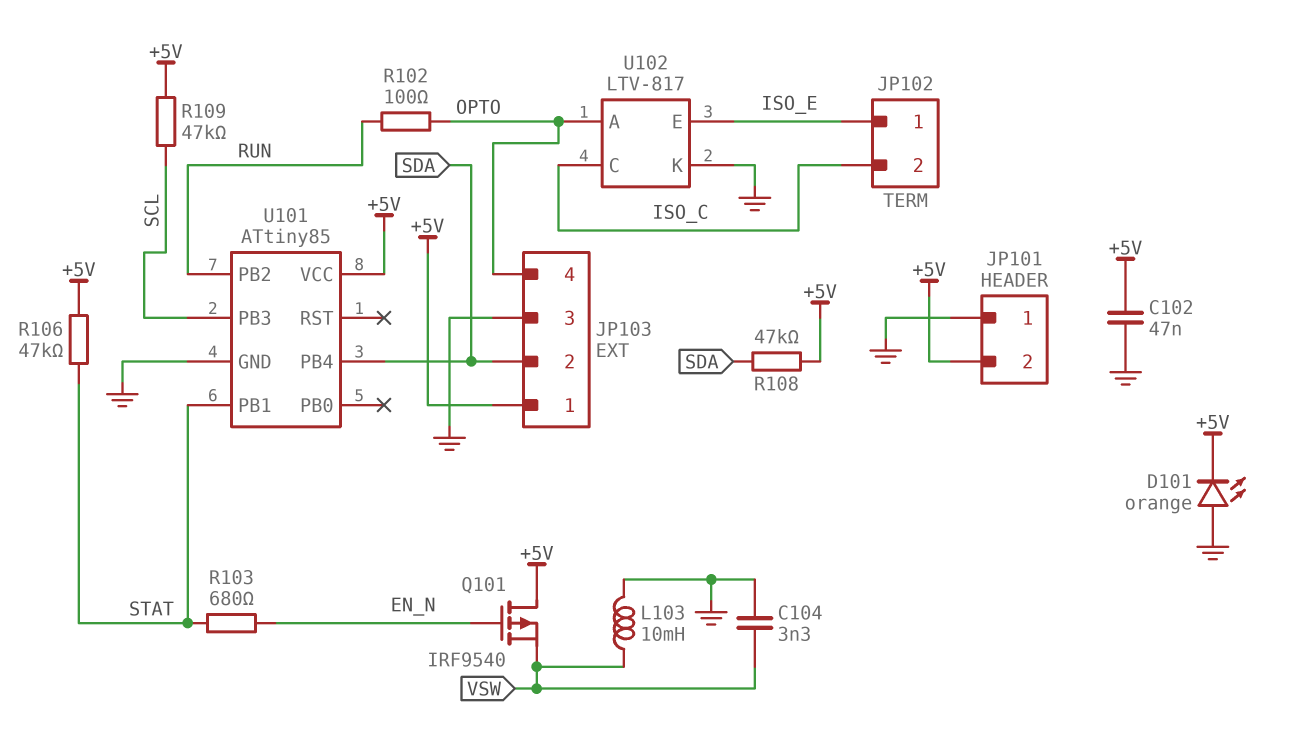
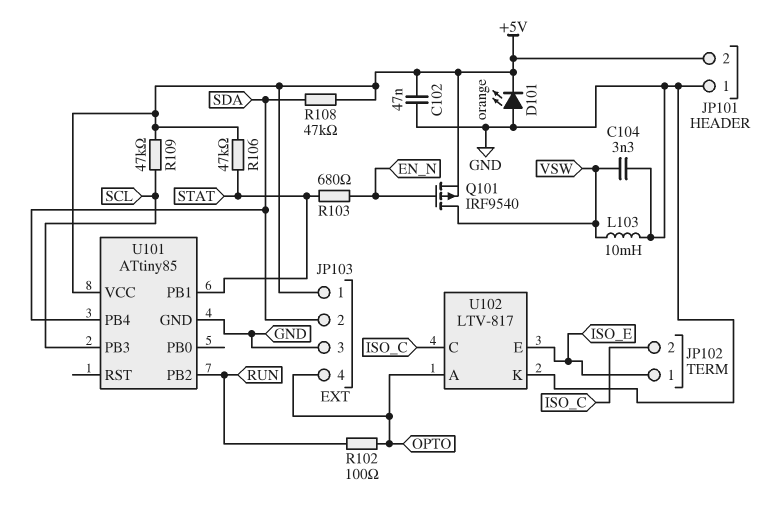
Q101: PMOS IRF9540 (G EN_N, D +5V, S VSW) -> PMOS IRF9540 (G EN_N, D VSW, S +5V)

